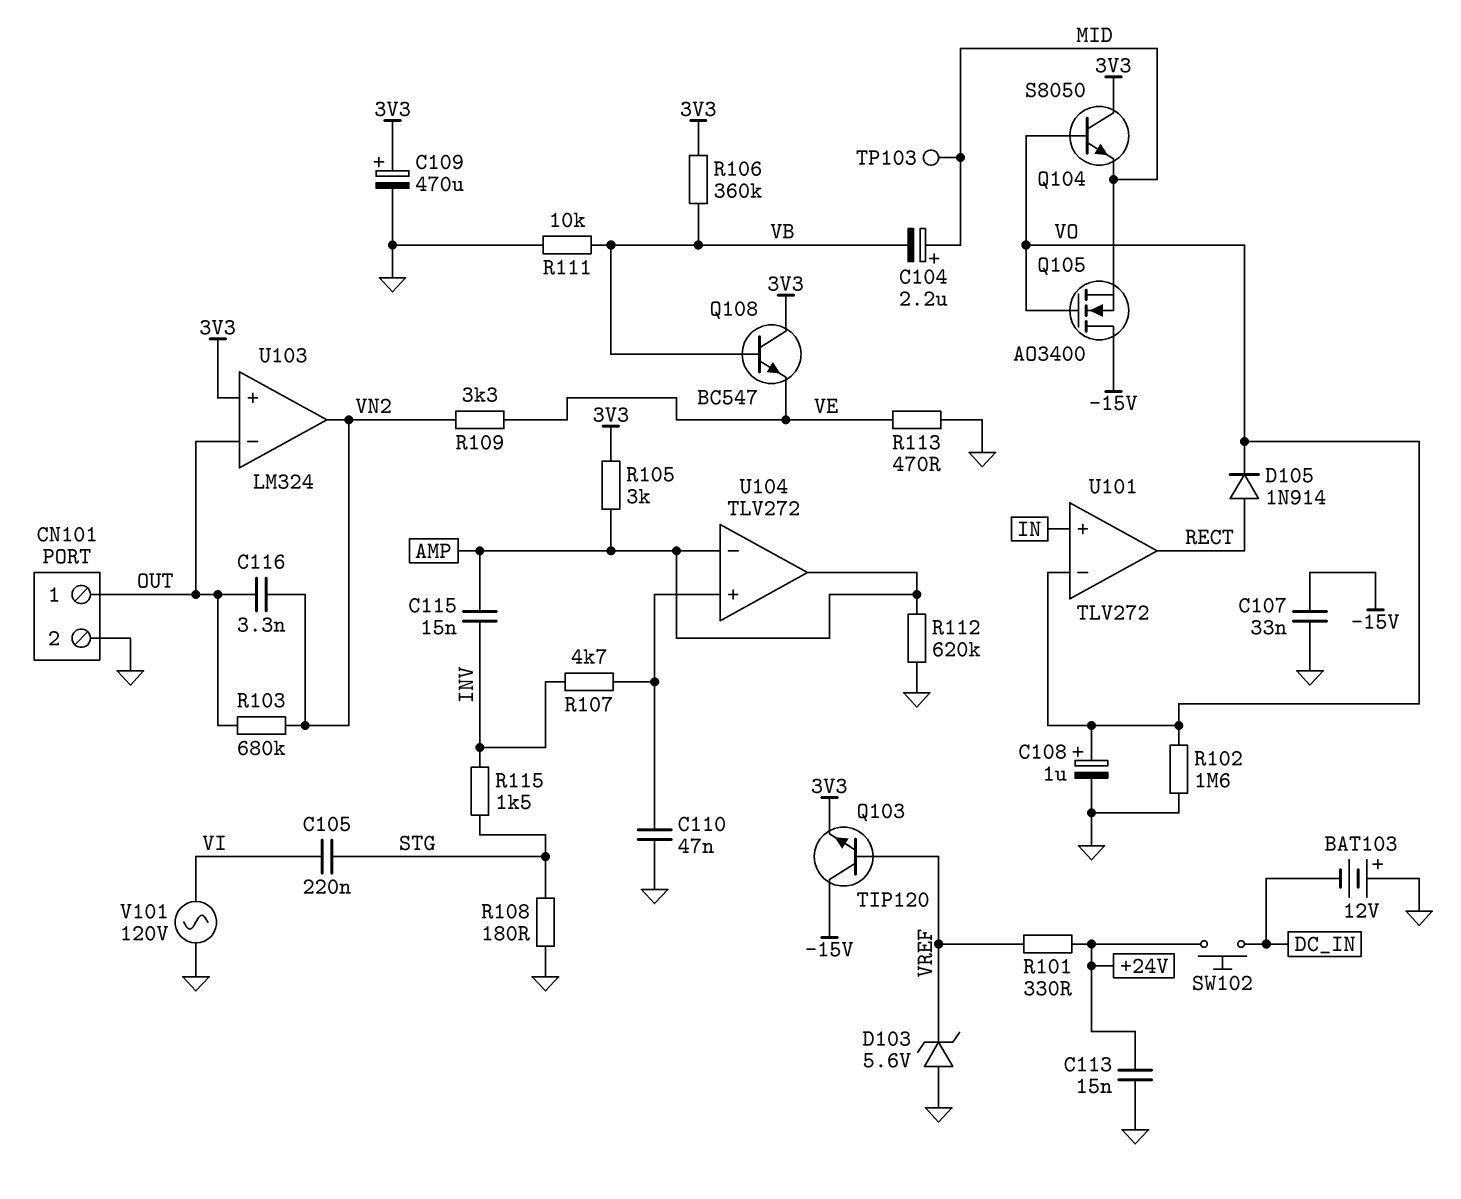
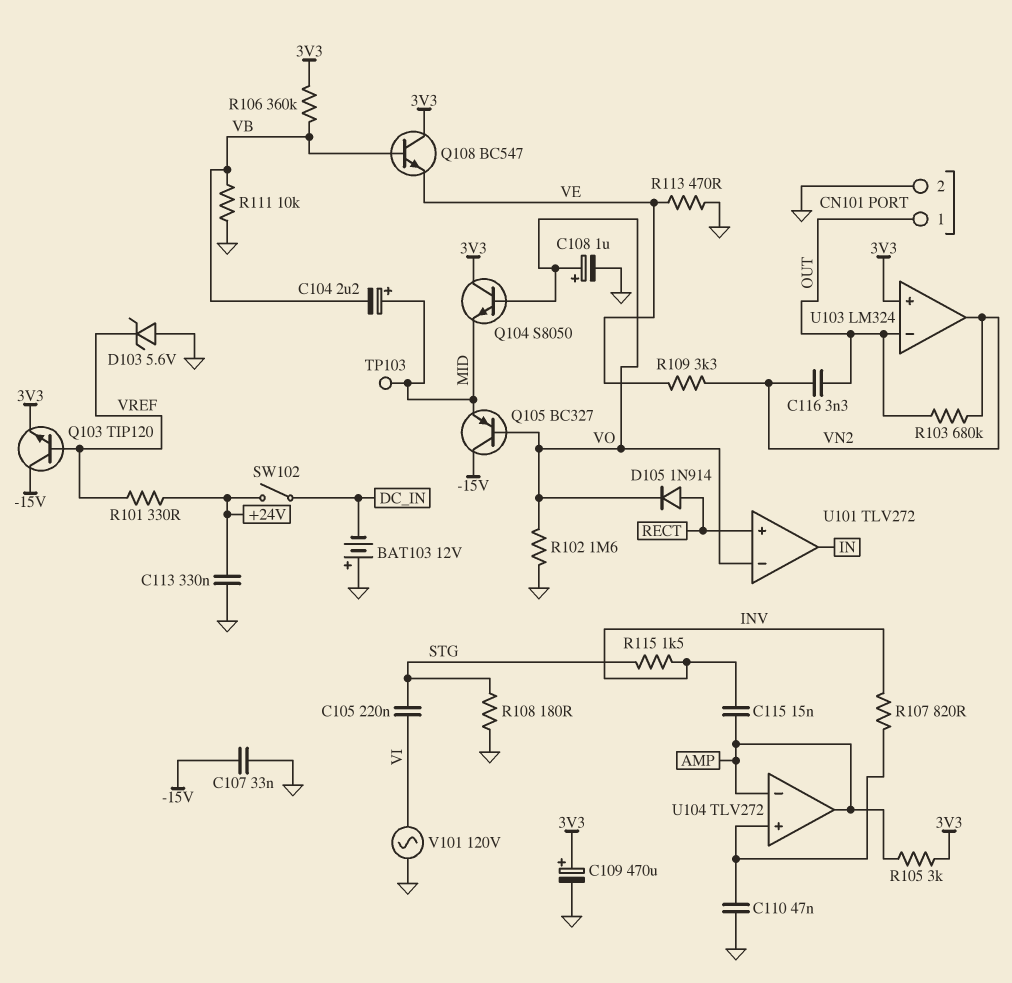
C113: 15nF (+24V, GND) -> 330nF (+24V, GND)
Q105: NMOS AO3400 (G VO, D -15V, S MID) -> PNP BC327 (B VO, C -15V, E MID)
R107: 4.7k (INV, U104/in+) -> 820 (INV, U104/in+)
R112: 620k (AMP, GND) -> none
SW102: button (+24V, DC_IN) -> switch (+24V, DC_IN)
U101 pin in+: IN -> RECT
U101 pin out: RECT -> IN

